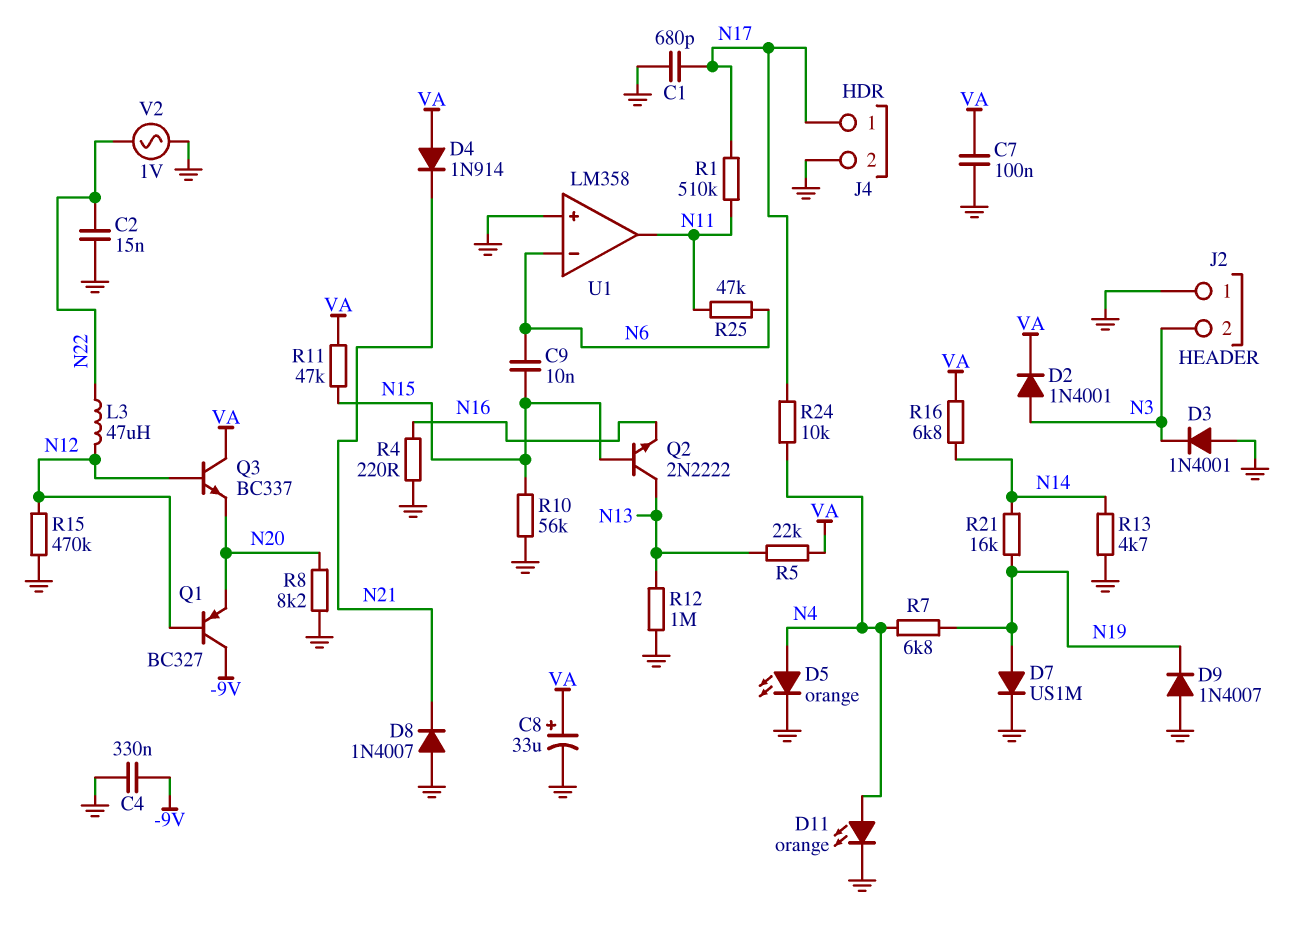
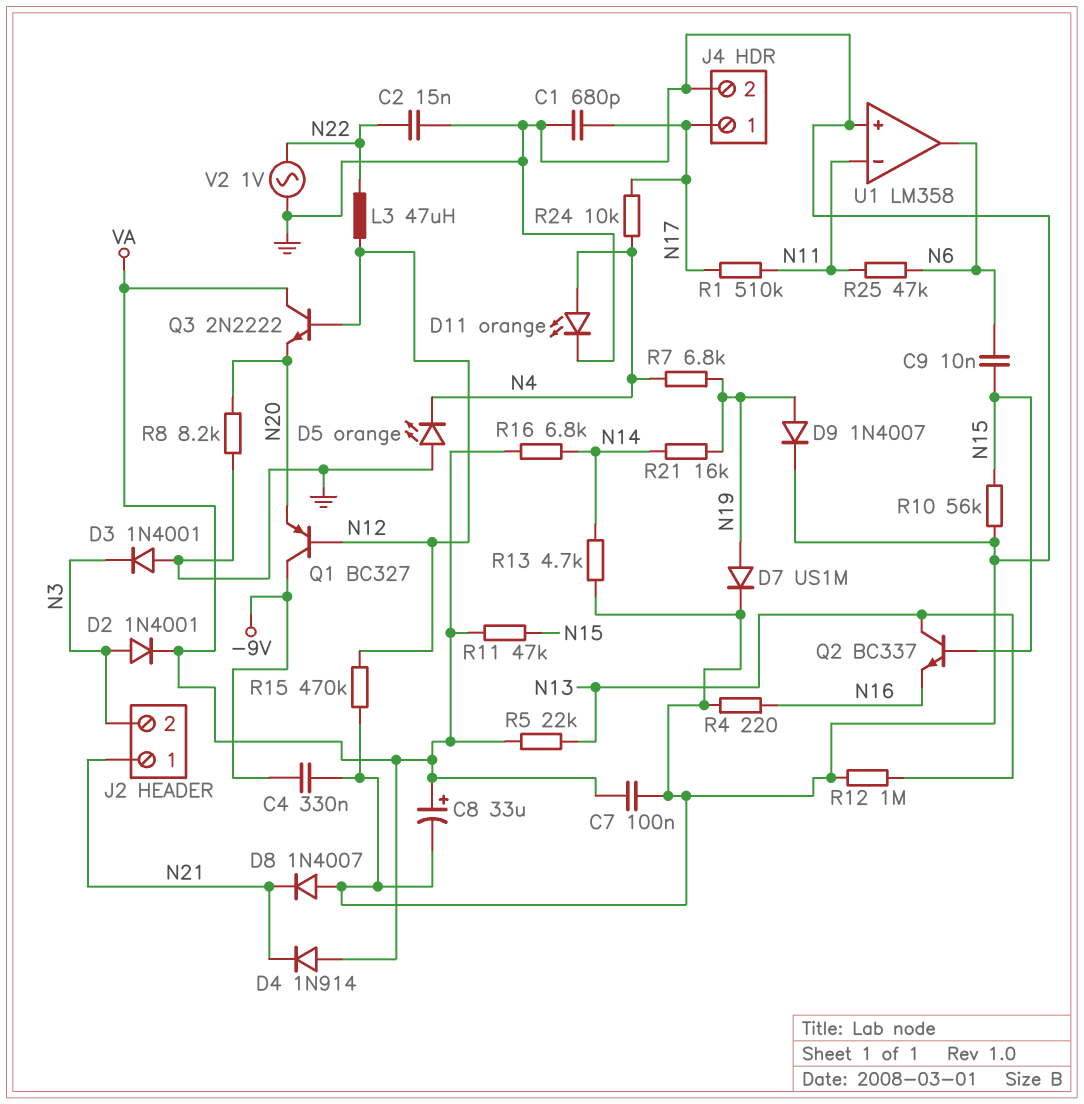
D5: LED orange (A N4, K GND) -> LED orange (A GND, K N4)
D9: diode 1N4007 (A GND, K N19) -> diode 1N4007 (A N19, K GND)
J2 pin 1: GND -> N21
Q2: NPN 2N2222 (B N15, C N13, E N16) -> NPN BC337 (B N15, C N13, E N16)
Q3: NPN BC337 (B N12, C VA, E N20) -> NPN 2N2222 (B N12, C VA, E N20)
U1 pin in-: N6 -> N11
U1 pin out: N11 -> N6

